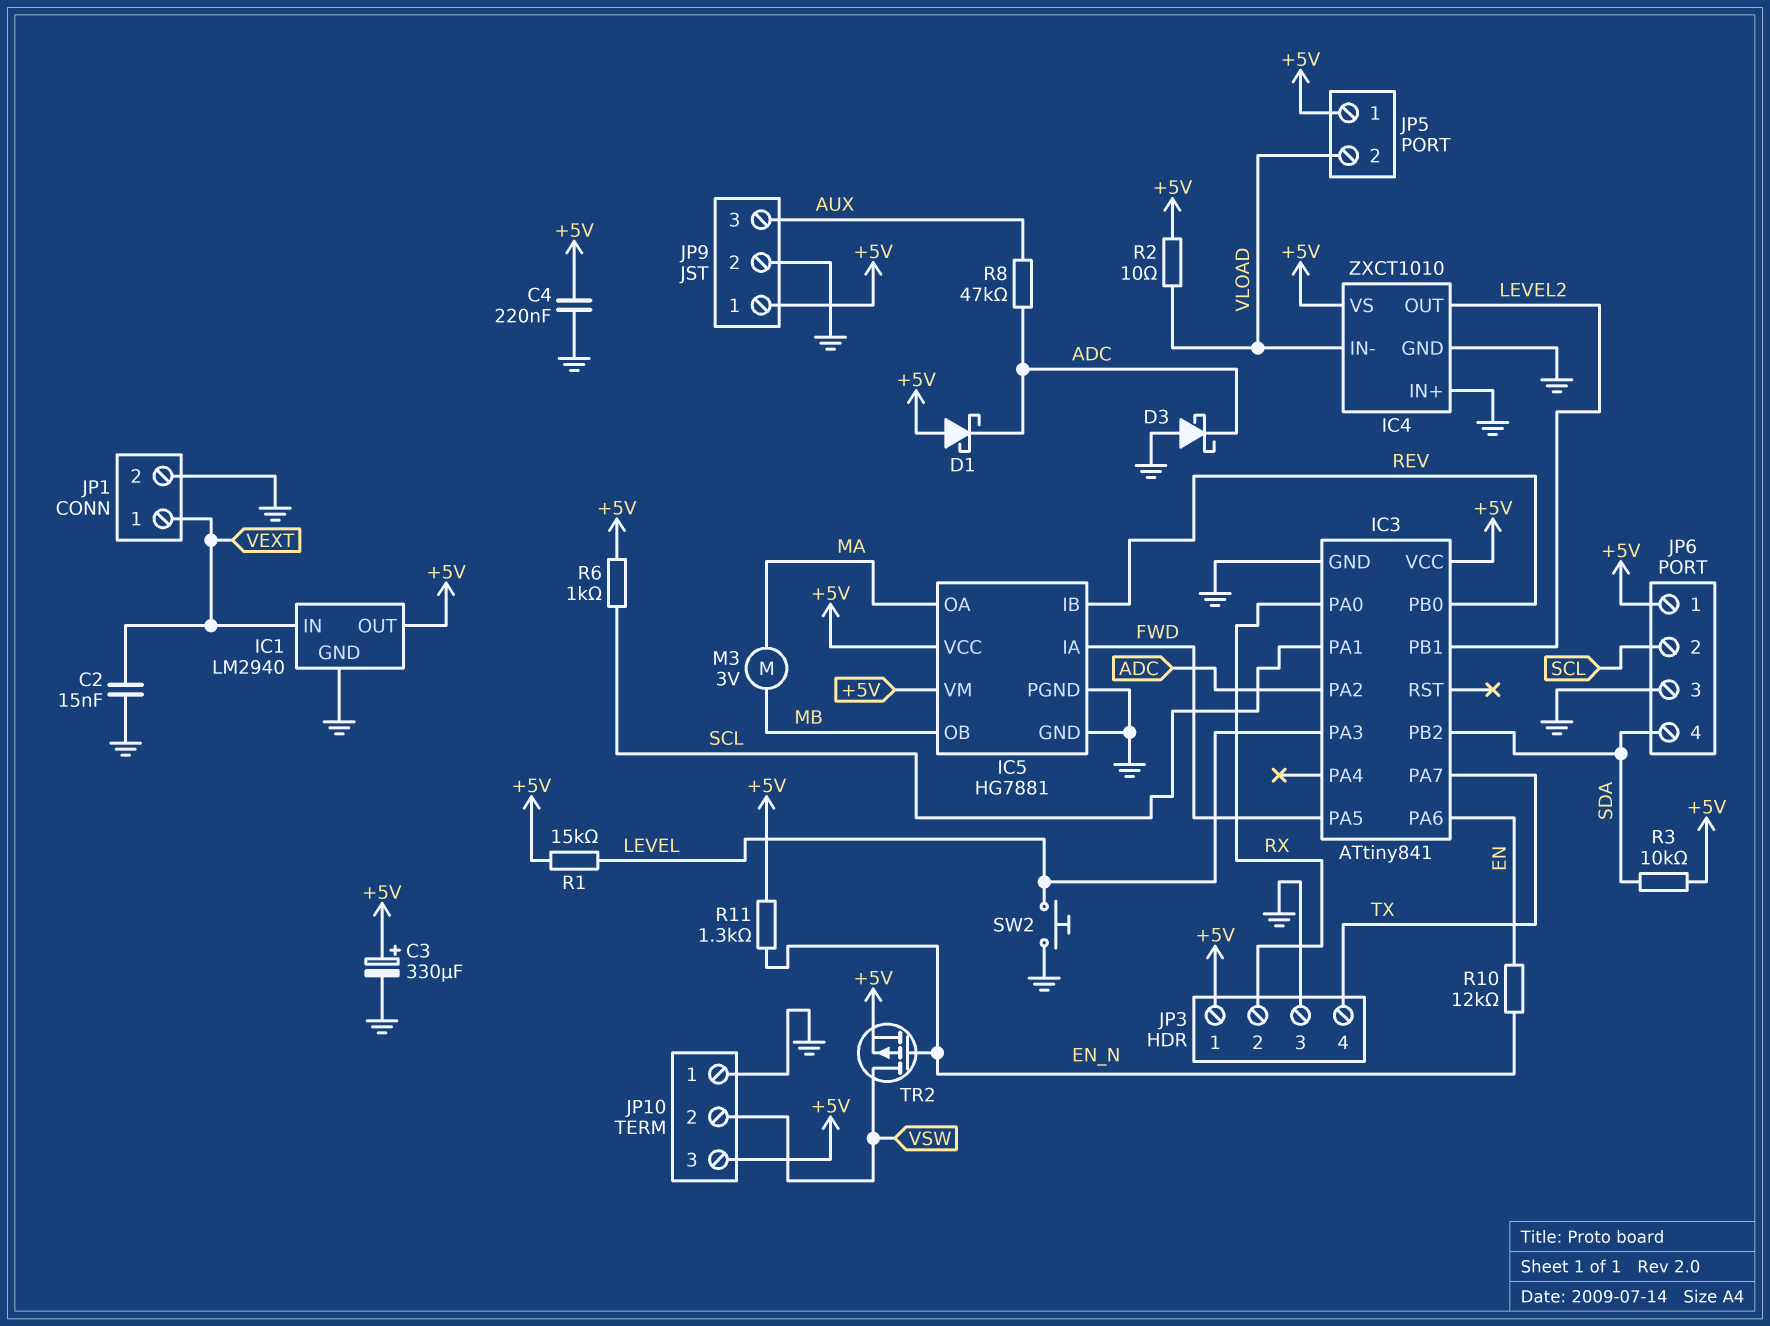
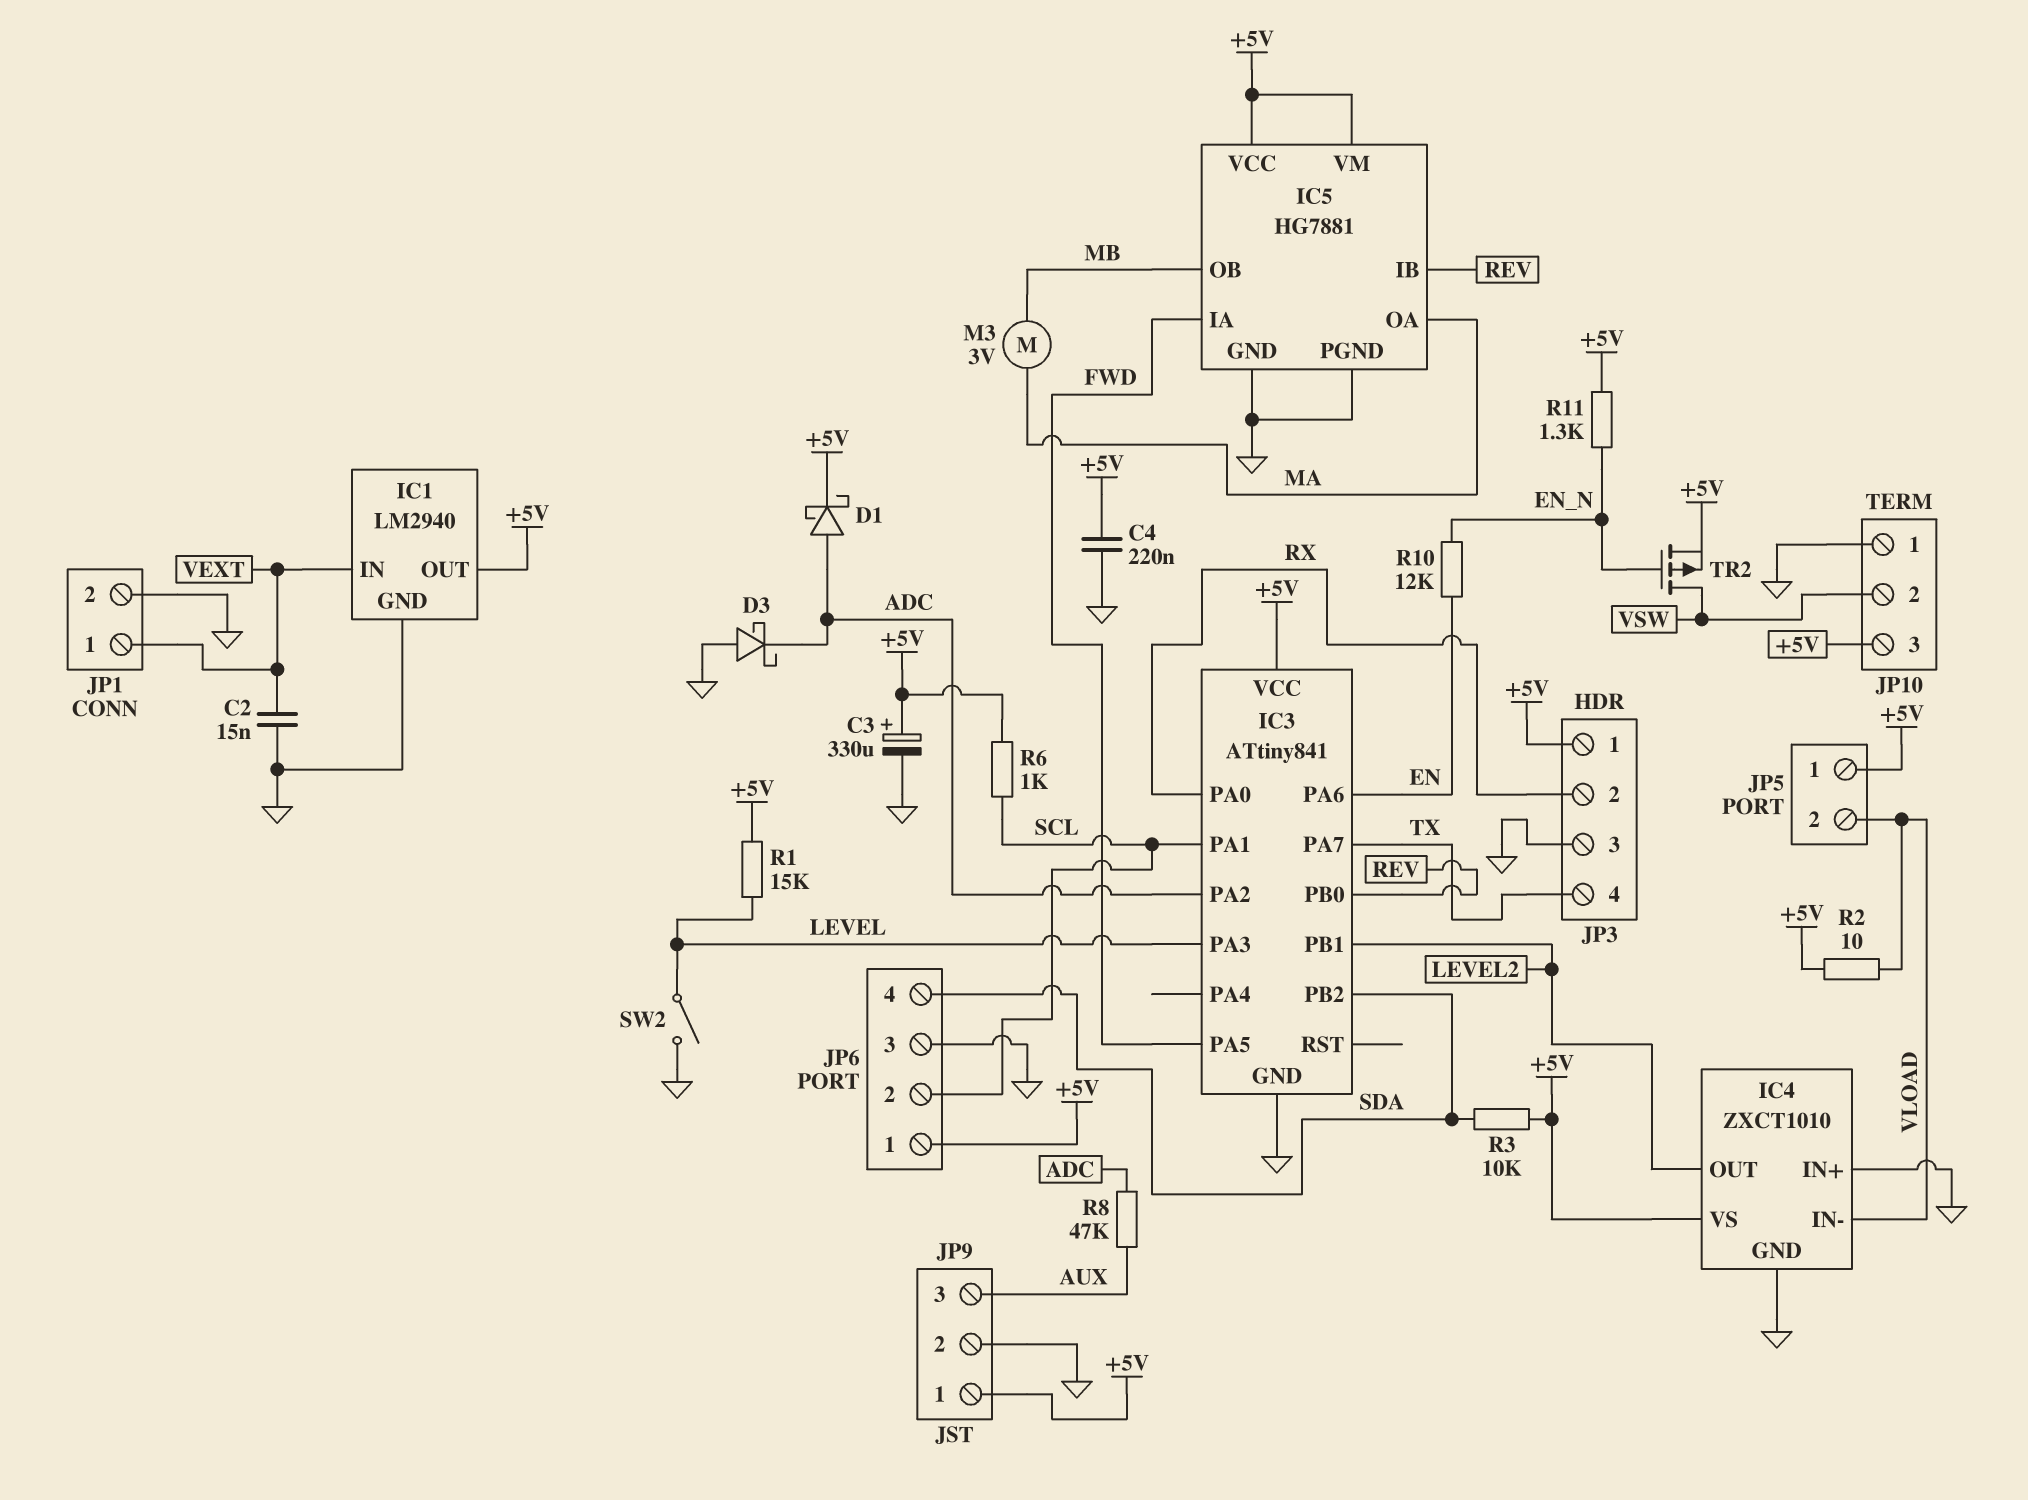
D1: schottky (A +5V, K ADC) -> schottky (A ADC, K +5V)
SW2: button (GND, LEVEL) -> switch (GND, LEVEL)

